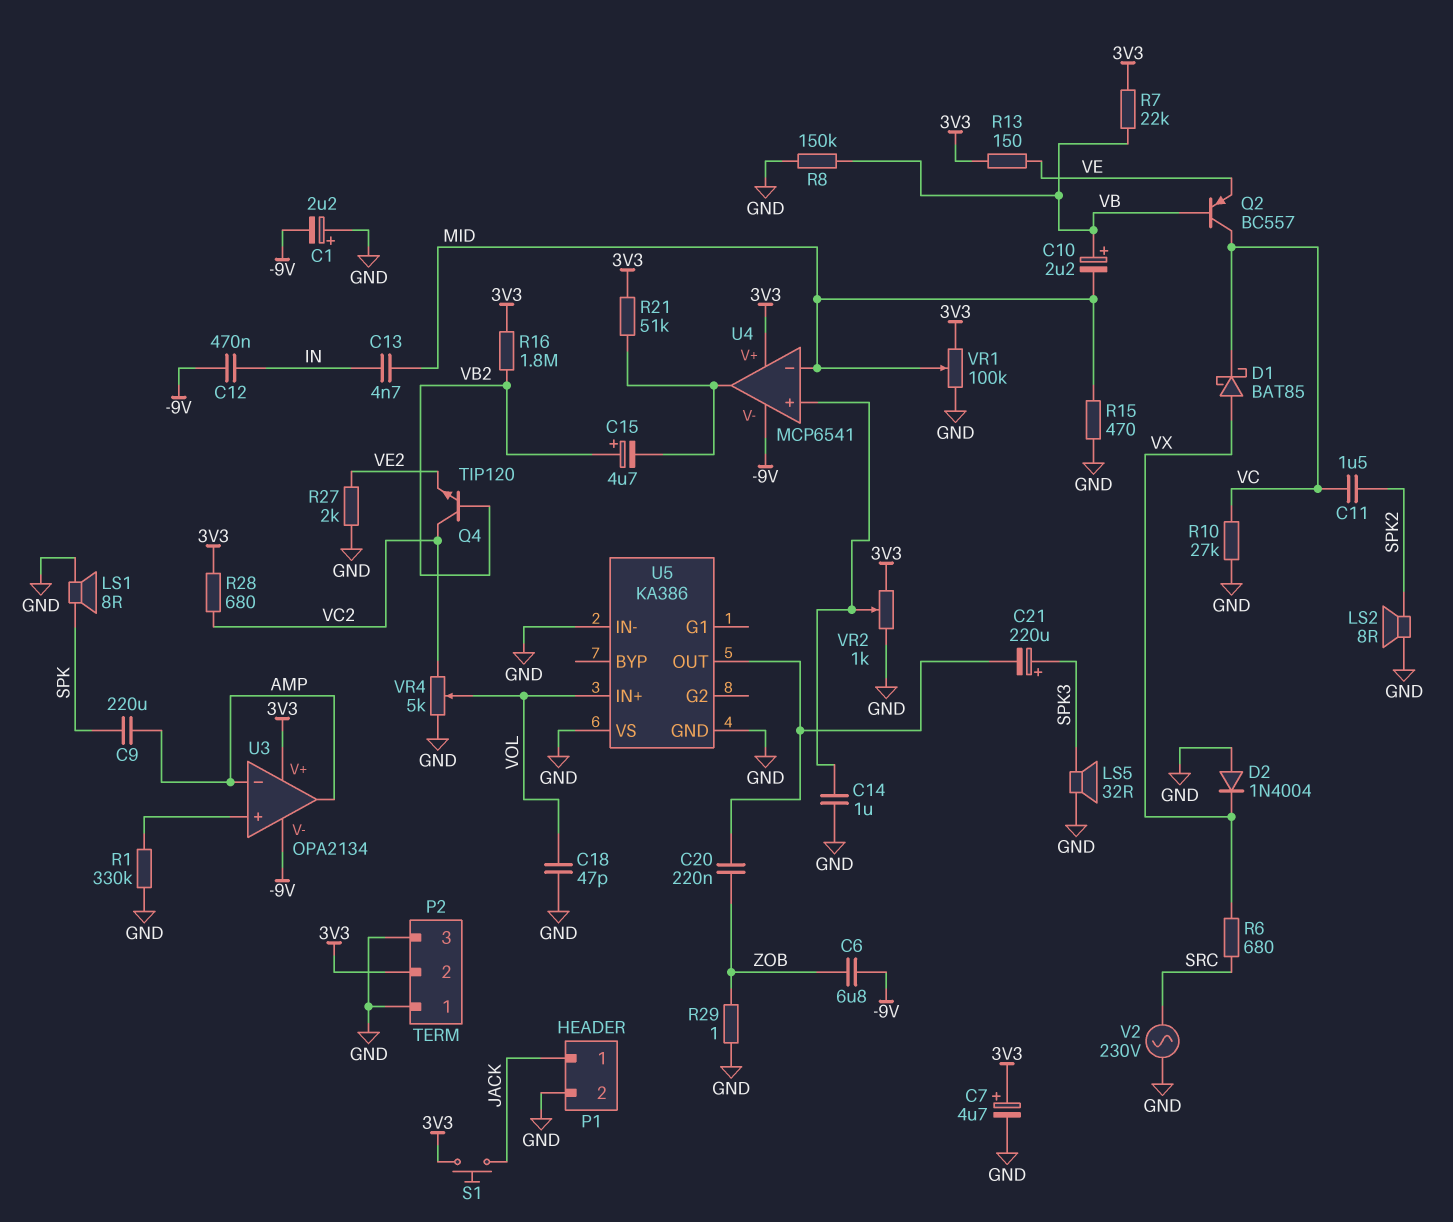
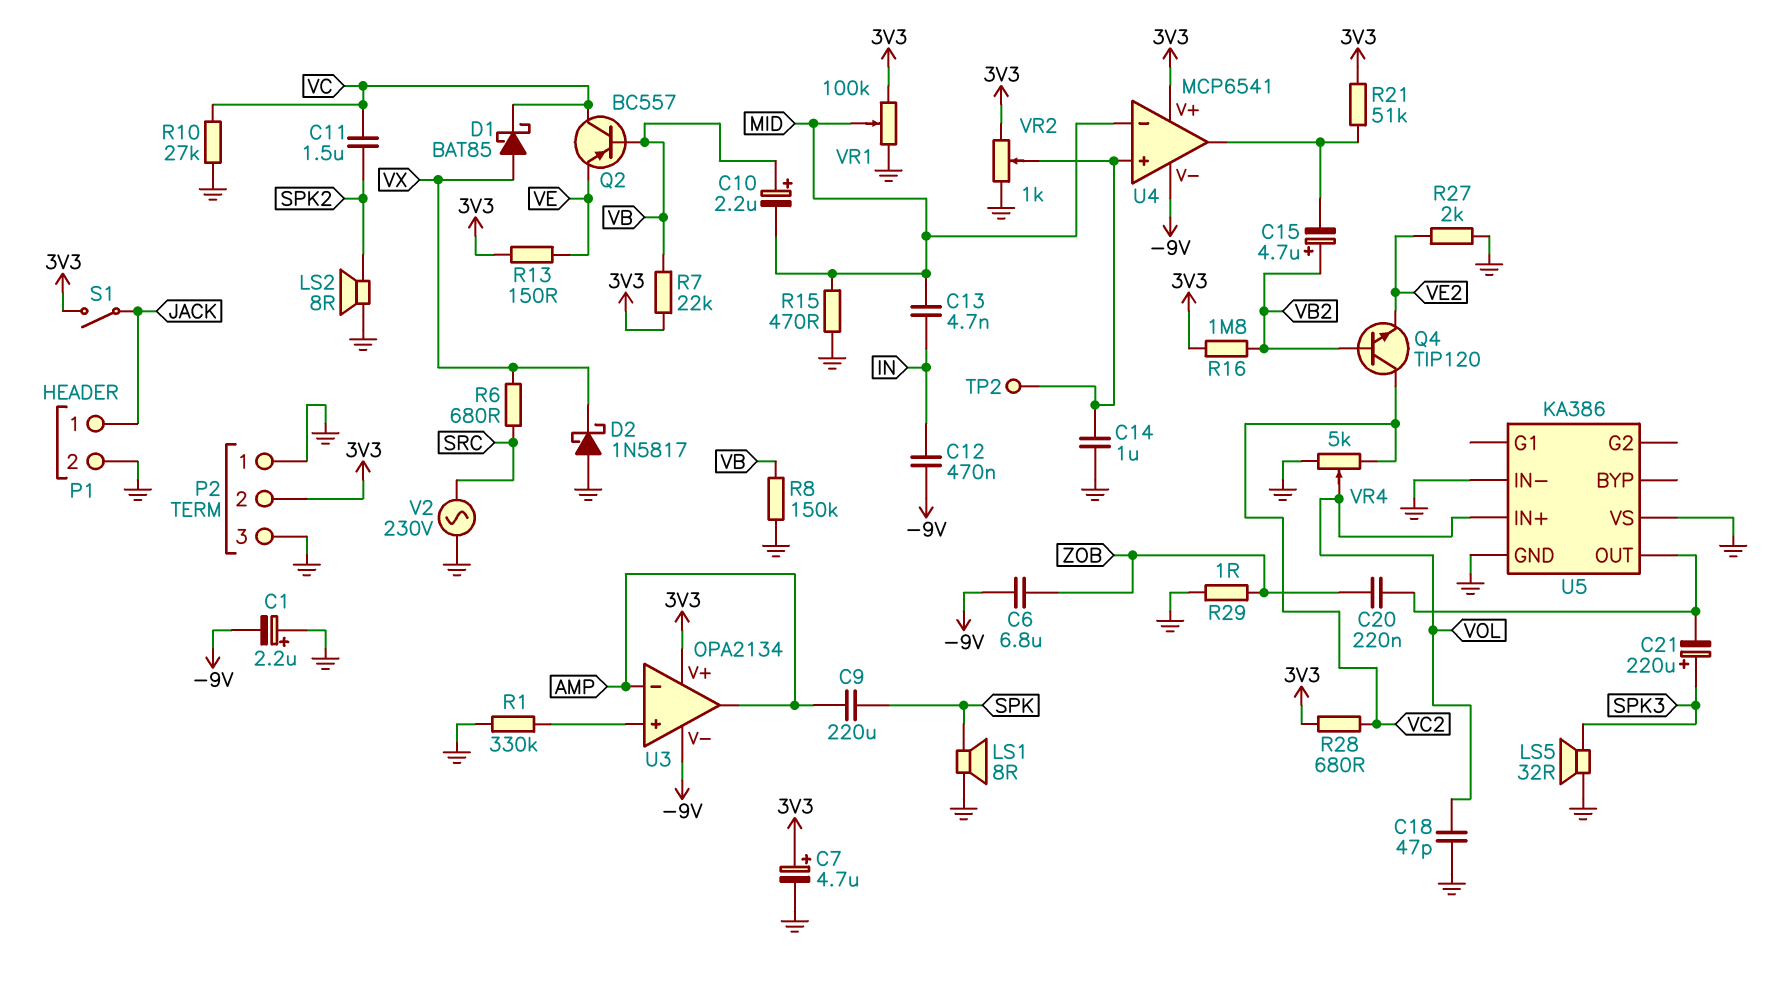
D2: diode 1N4004 (A GND, K VX) -> schottky 1N5817 (A GND, K VX)
S1: button (3V3, JACK) -> switch (3V3, JACK)
TP2: none -> test point (U4/in+)

